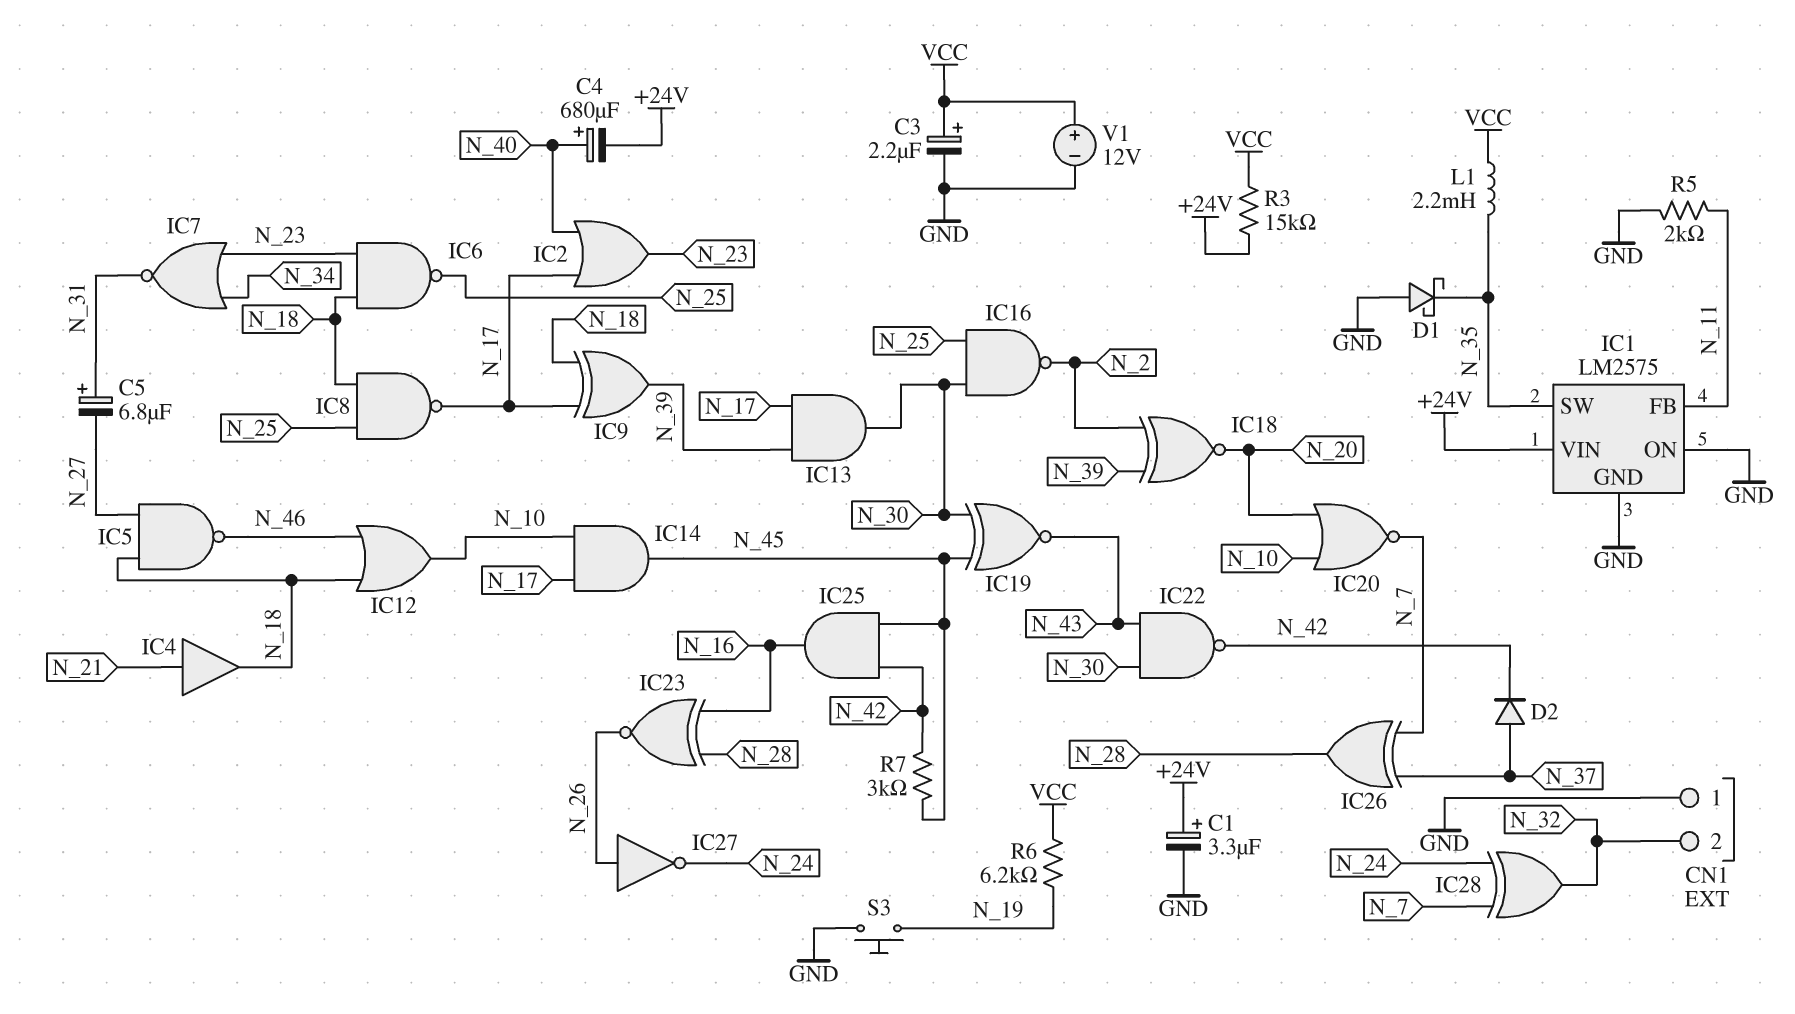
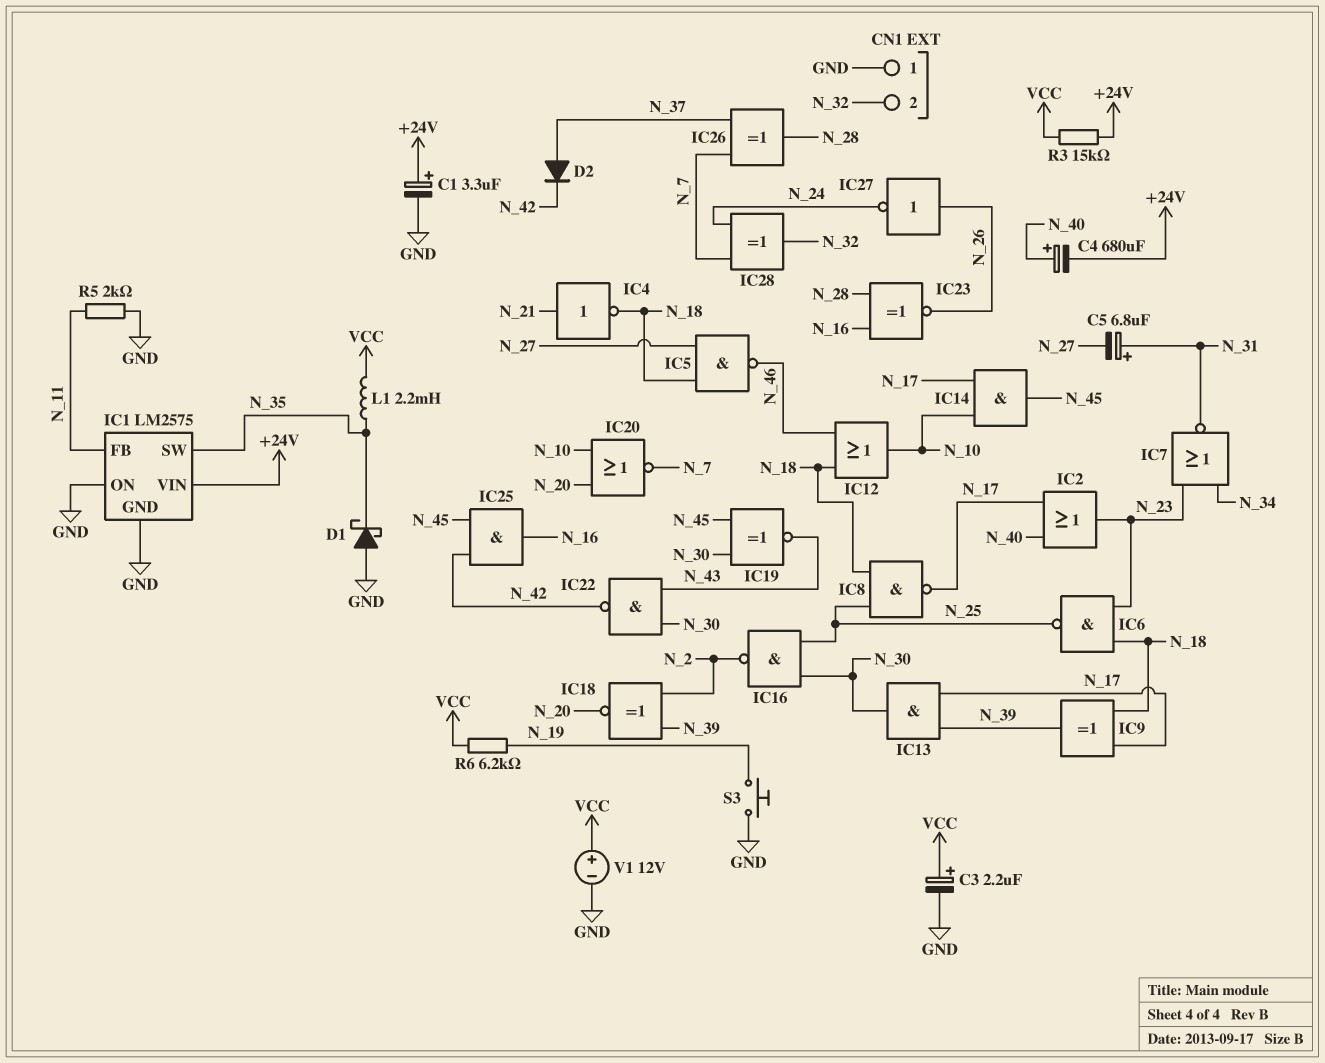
IC4: buffer (in N_21, out N_18) -> NOT (in N_21, out N_18)
R7: 3k (N_42, N_45) -> none

